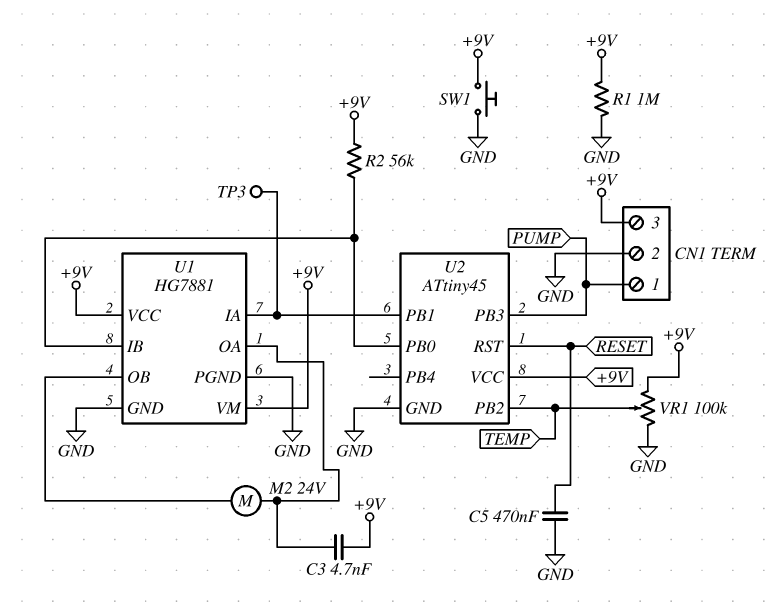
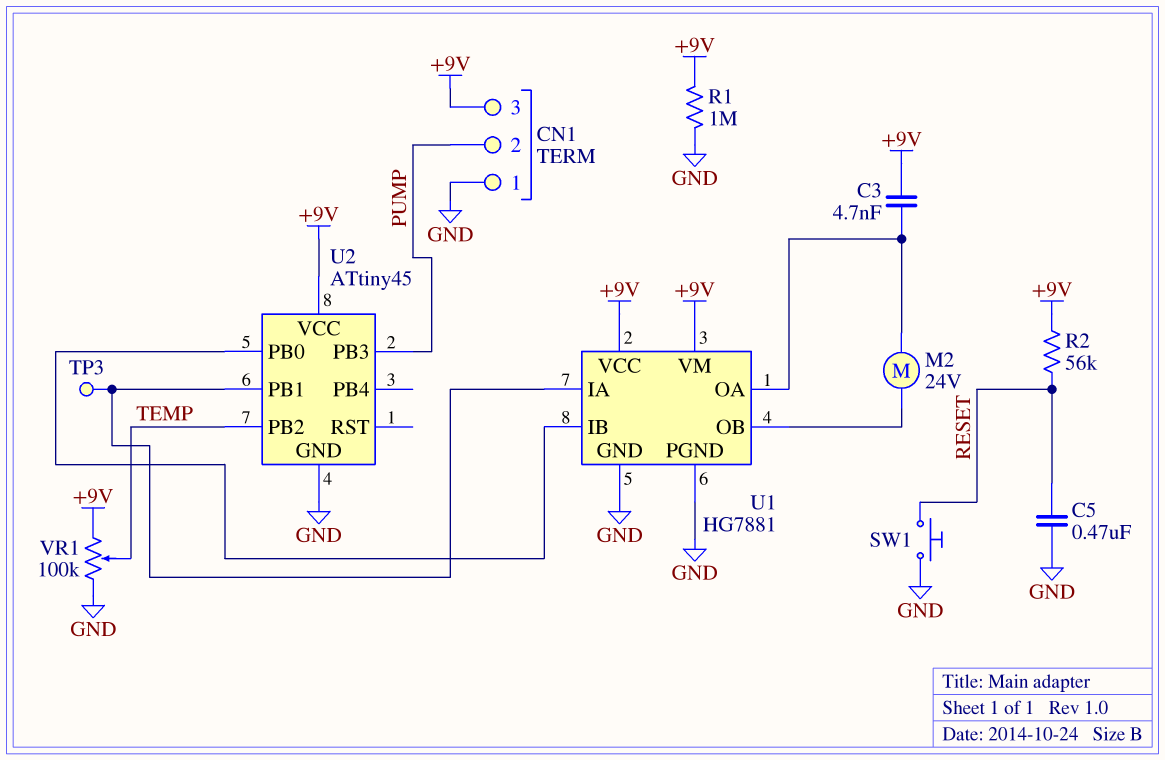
CN1 pin 1: PUMP -> GND
CN1 pin 2: GND -> PUMP
R2: 56k (+9V, U1/IB) -> 56k (+9V, RESET)
SW1: button (+9V, GND) -> button (GND, RESET)
U2 pin RST: RESET -> none

